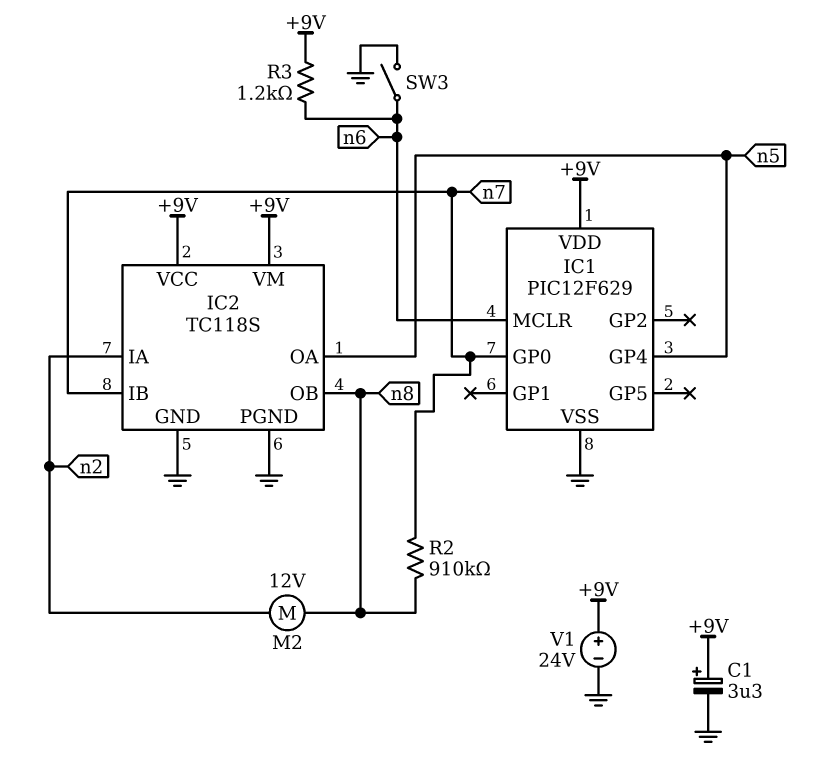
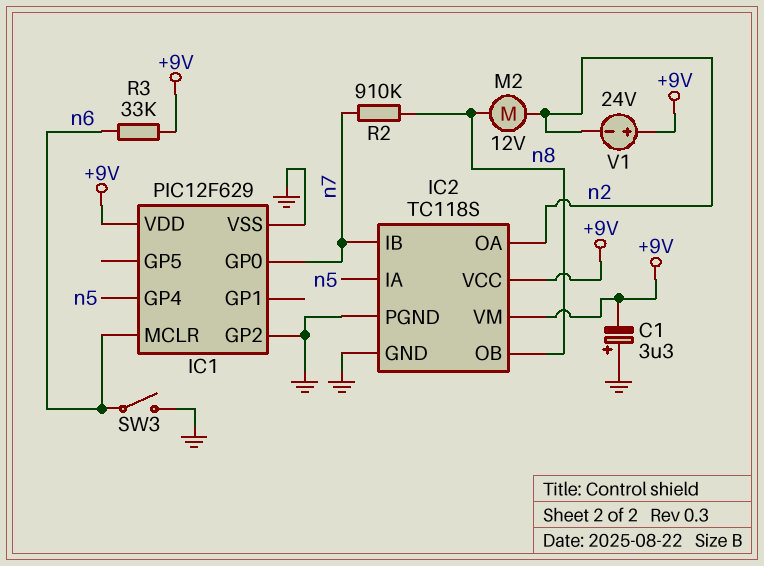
C1: 3.3uF (plus +9V, minus GND) -> 3.3uF (plus GND, minus +9V)
IC1 pin GP2: none -> GND
IC2 pin IA: n2 -> n5
IC2 pin OA: n5 -> n2
R3: 1.2k (+9V, n6) -> 33k (+9V, n6)
V1: 24V (plus +9V, minus GND) -> 24V (plus +9V, minus n2)

